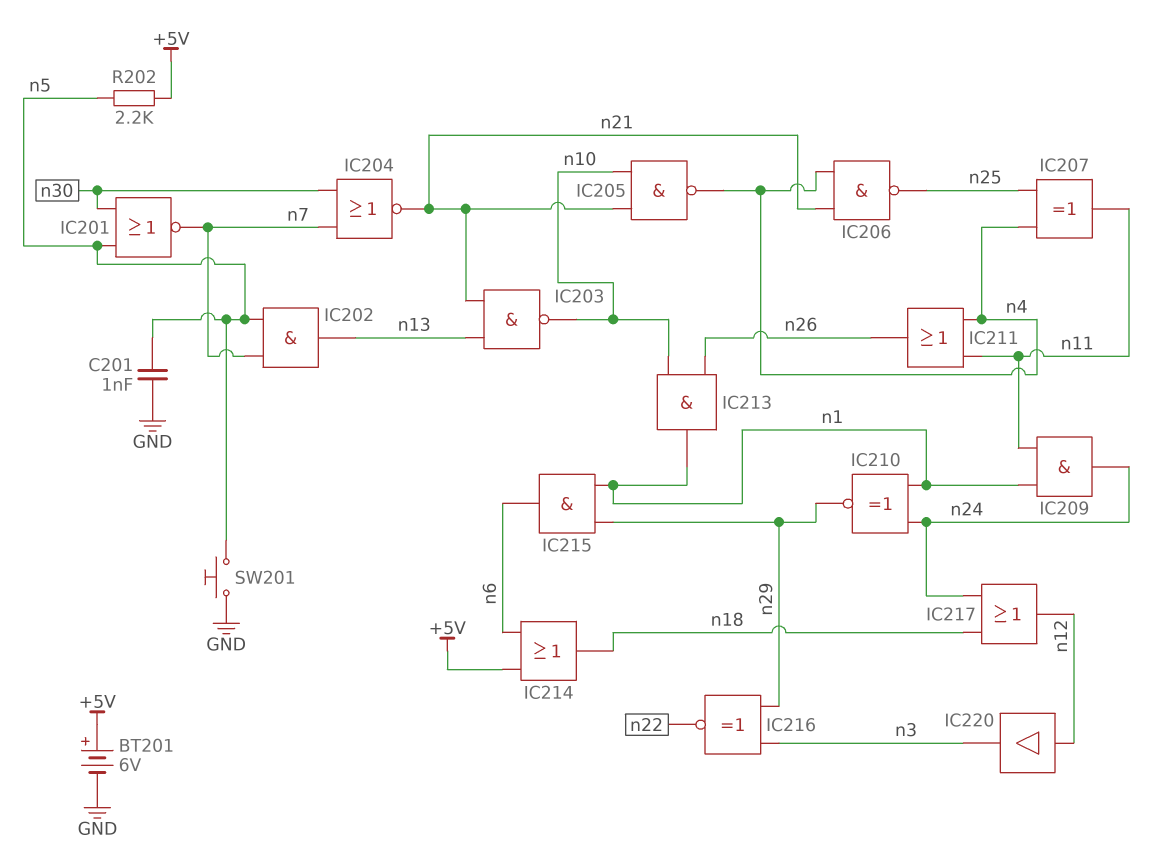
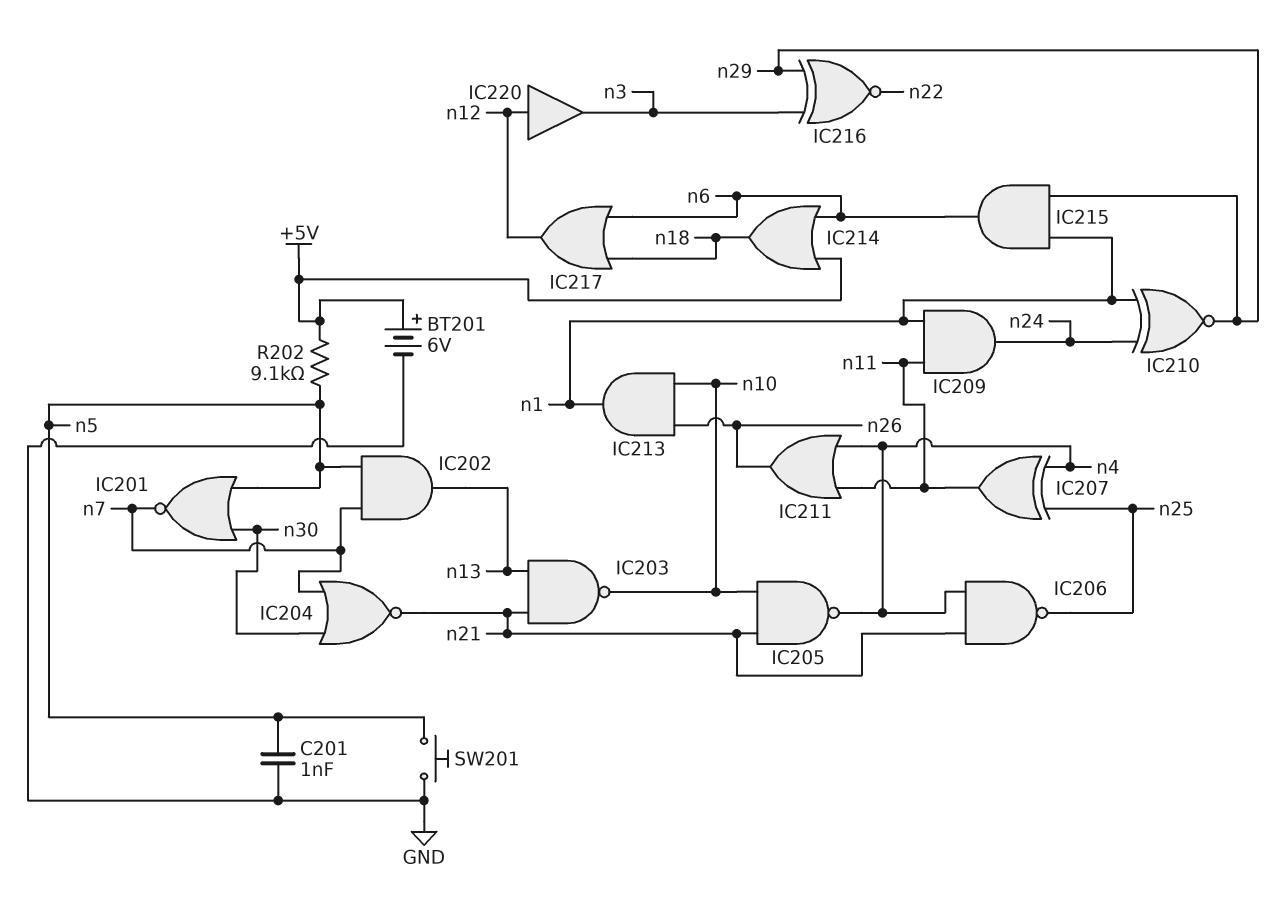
IC217: OR (in n18, in n24, out n12) -> OR (in n6, in n18, out n12)
R202: 2.2k (+5V, n5) -> 9.1k (+5V, n5)

